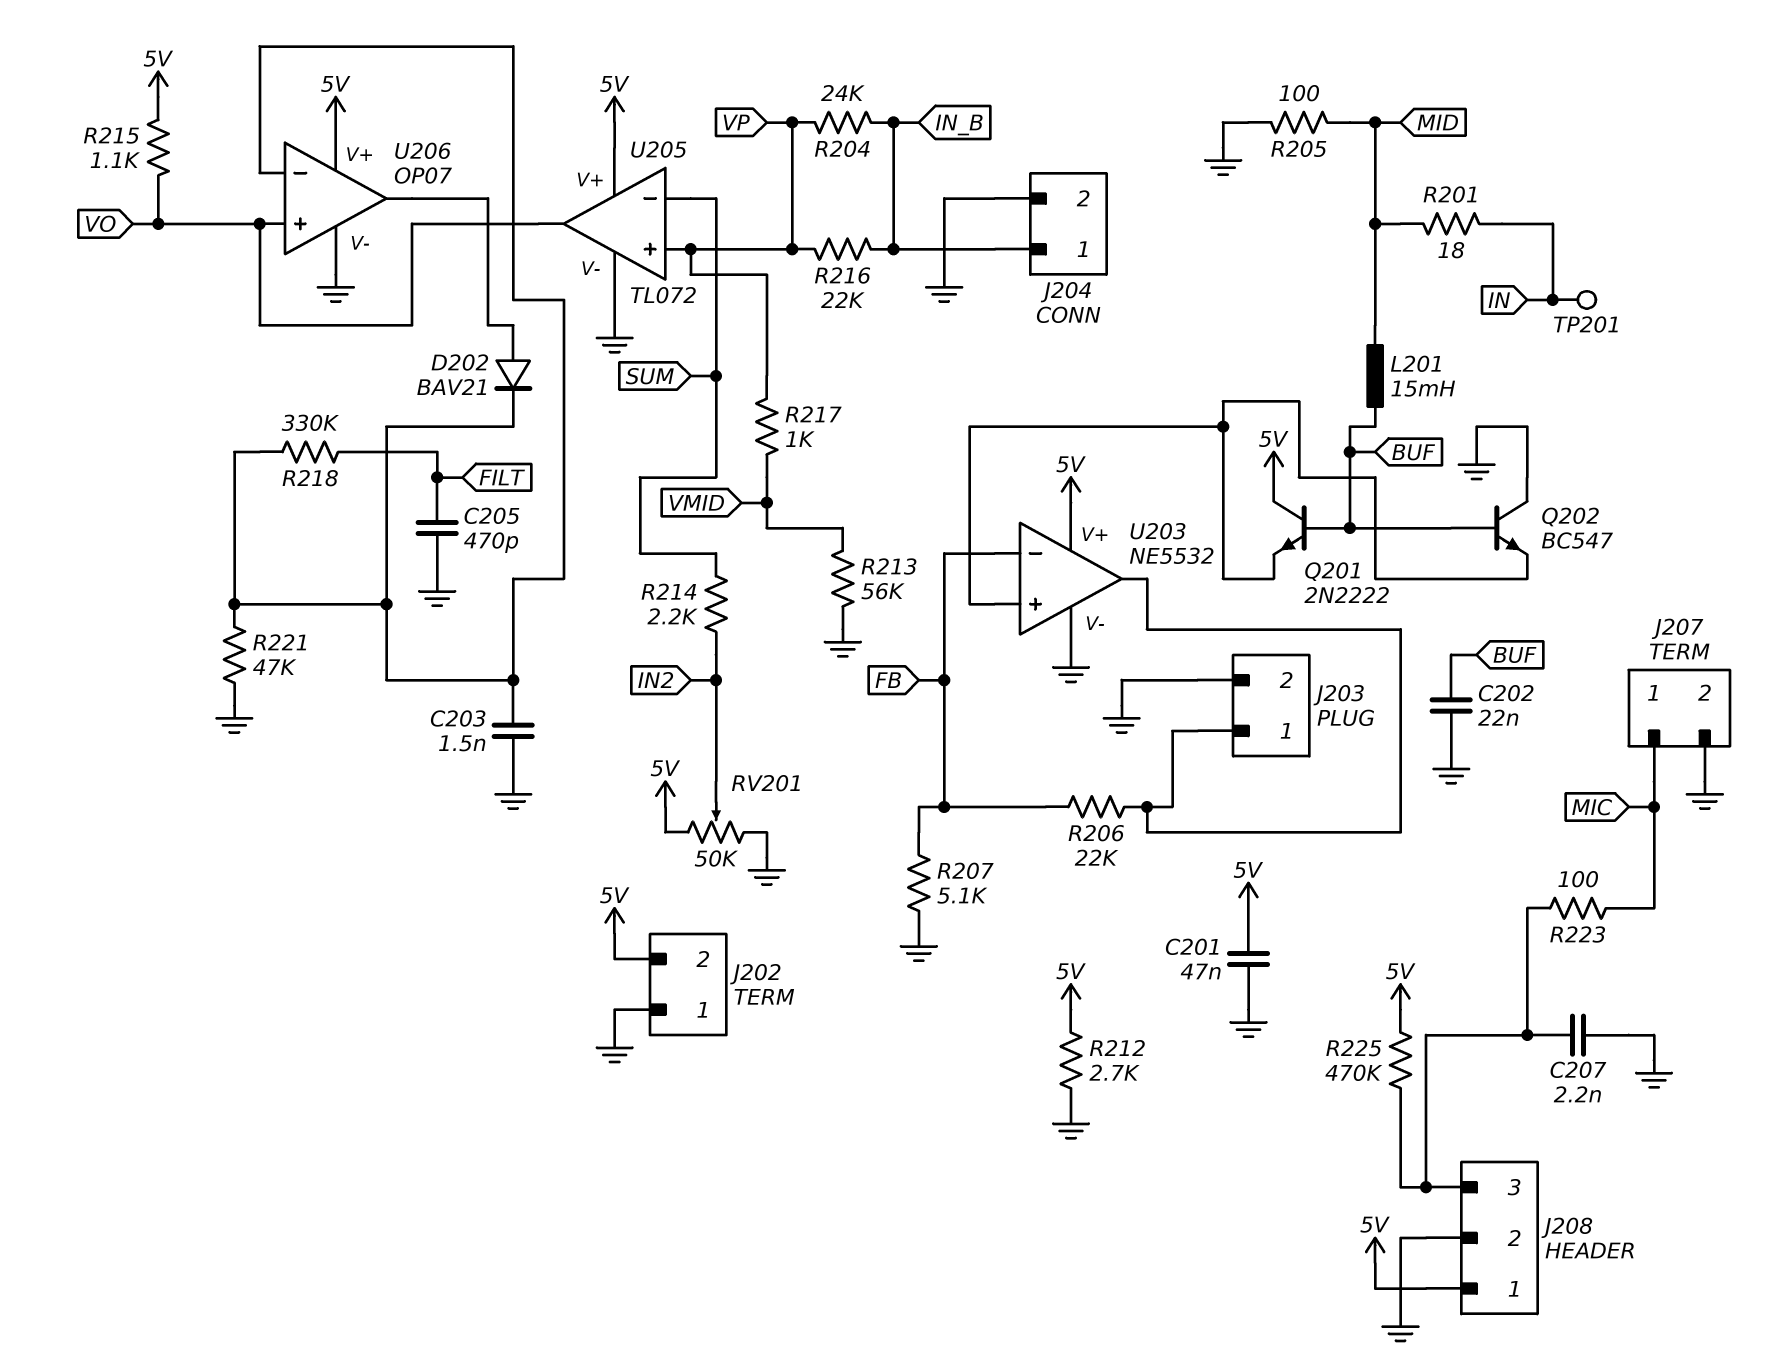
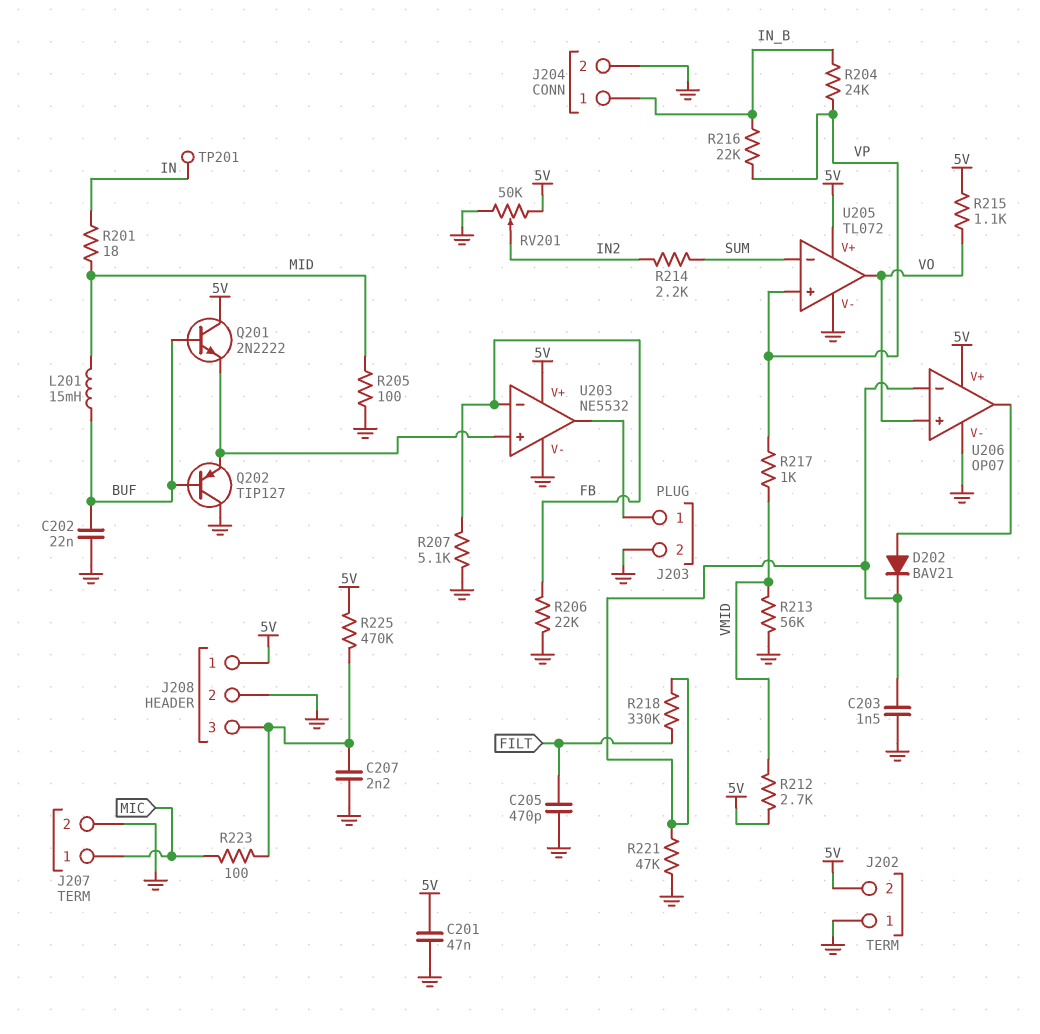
Q202: NPN BC547 (B BUF, C GND, E U203/in+) -> PNP TIP127 (B BUF, C GND, E U203/in+)
R206: 22k (FB, J203/1) -> 22k (FB, GND)
R212: 2.7k (5V, GND) -> 2.7k (5V, VMID)

